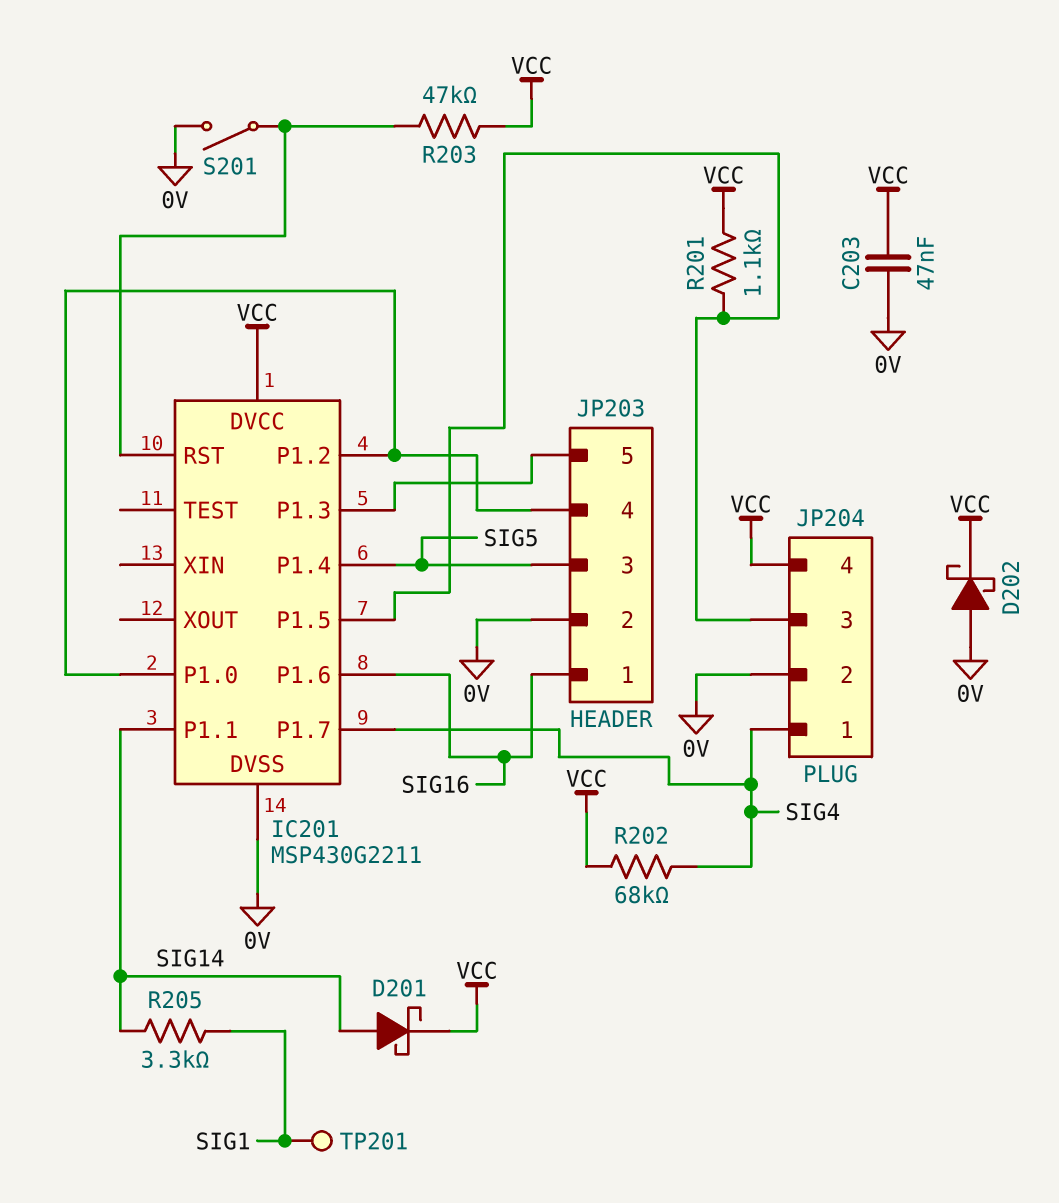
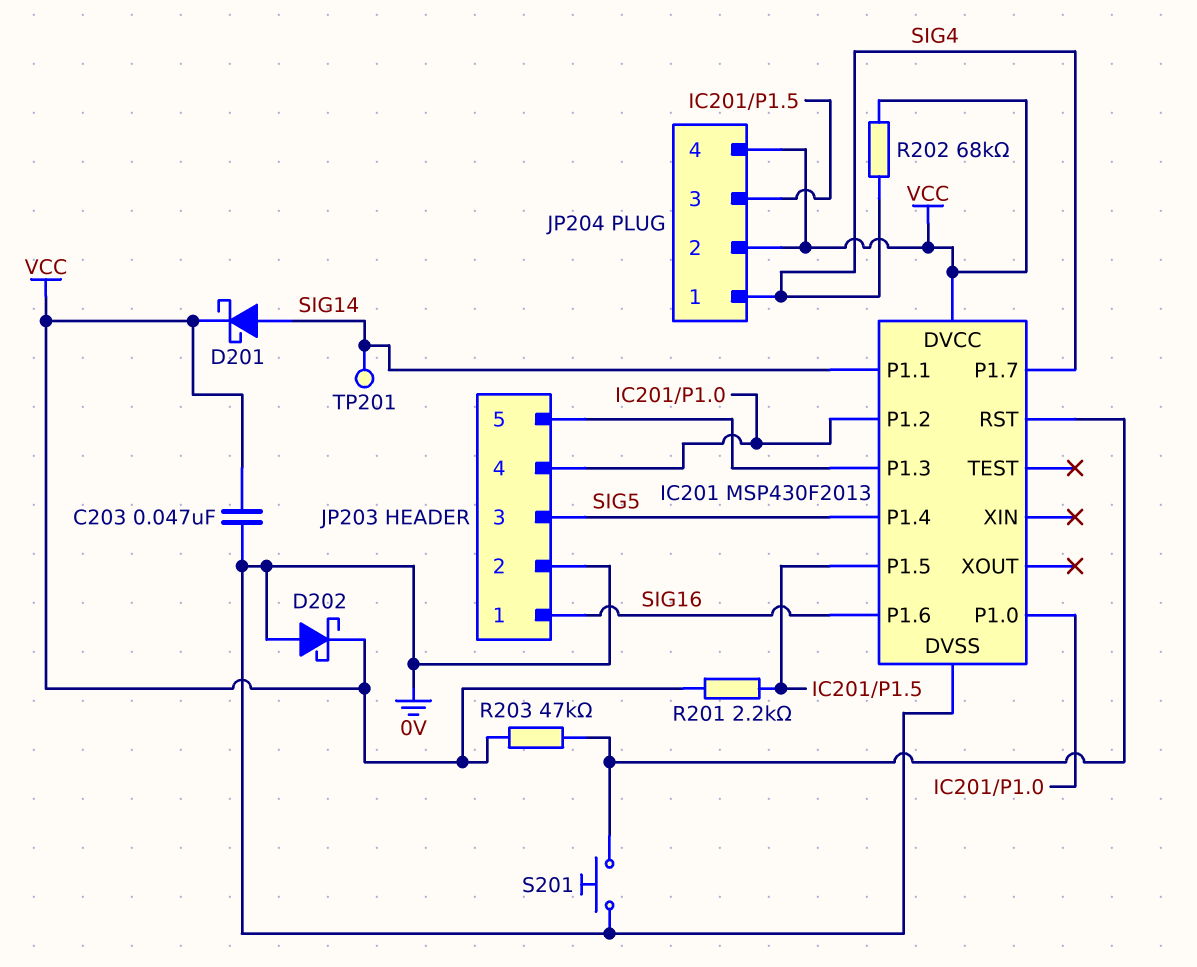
IC201: MSP430G2211 -> MSP430F2013
JP204 pin 2: 0V -> VCC
R201: 1.1k (IC201/P1.5, VCC) -> 2.2k (IC201/P1.5, VCC)
R205: 3.3k (SIG1, SIG14) -> none
S201: switch (0V, IC201/RST) -> button (0V, IC201/RST)
TP201: test point (SIG1) -> test point (SIG14)

